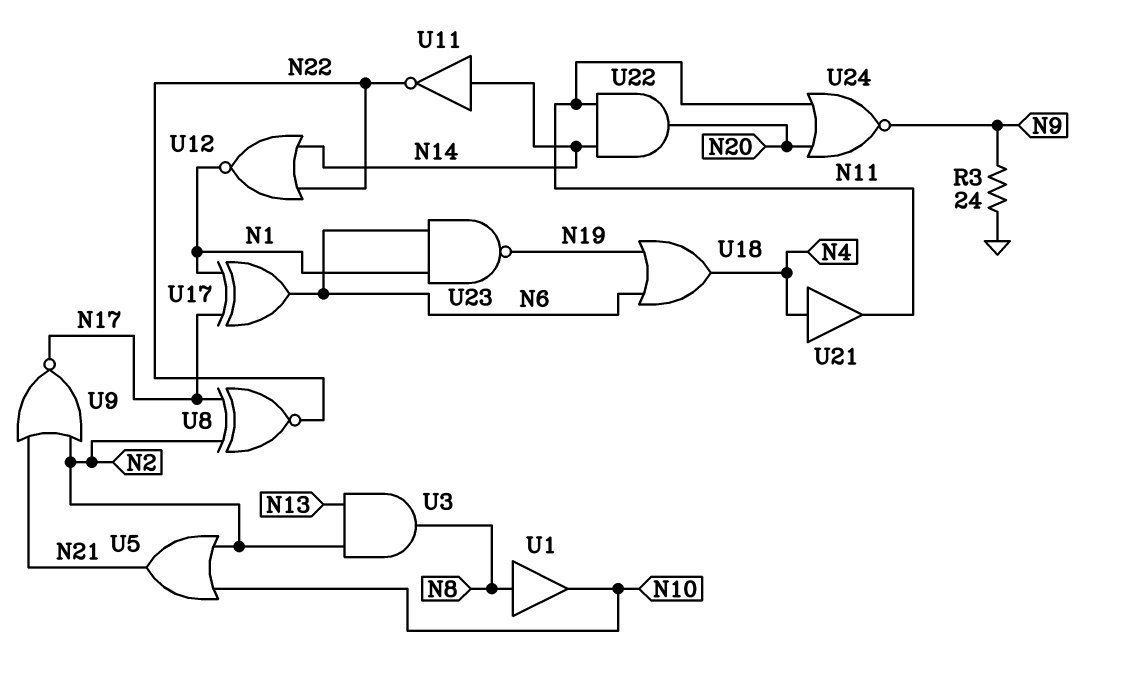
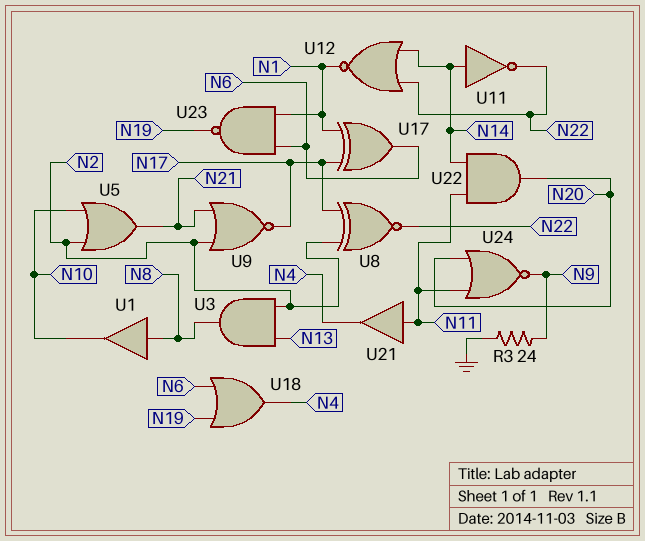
U21: buffer (in N4, out N11) -> buffer (in N11, out N4)

